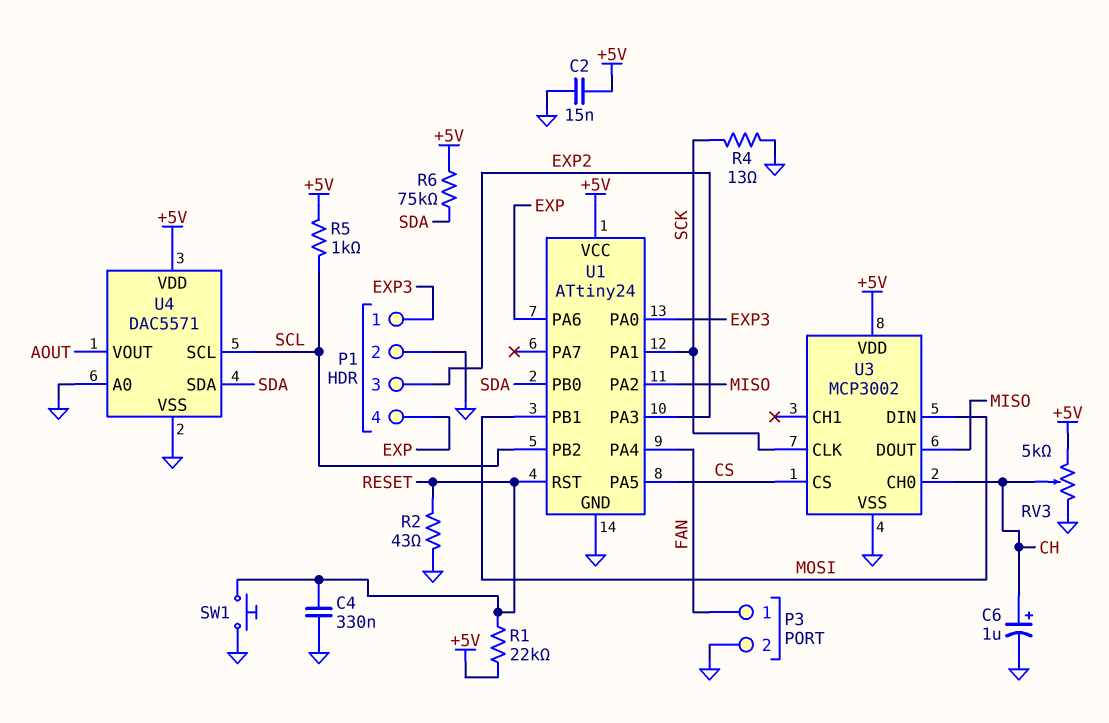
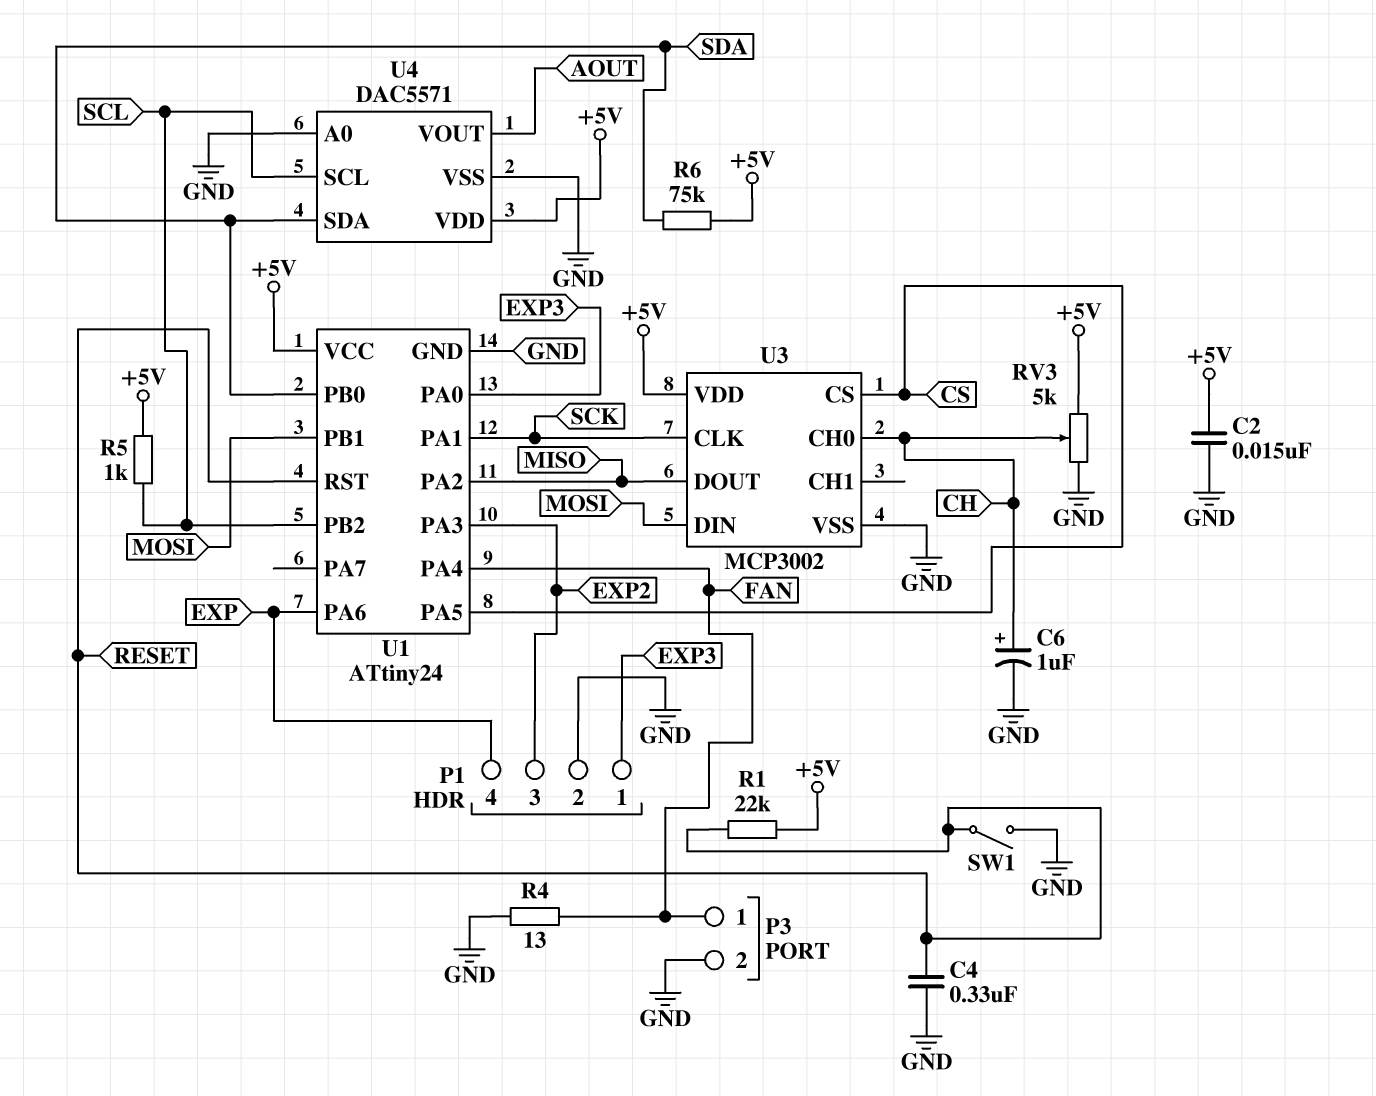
R2: 43 (GND, RESET) -> none
R4: 13 (GND, SCK) -> 13 (FAN, GND)
SW1: button (GND, RESET) -> switch (GND, RESET)

